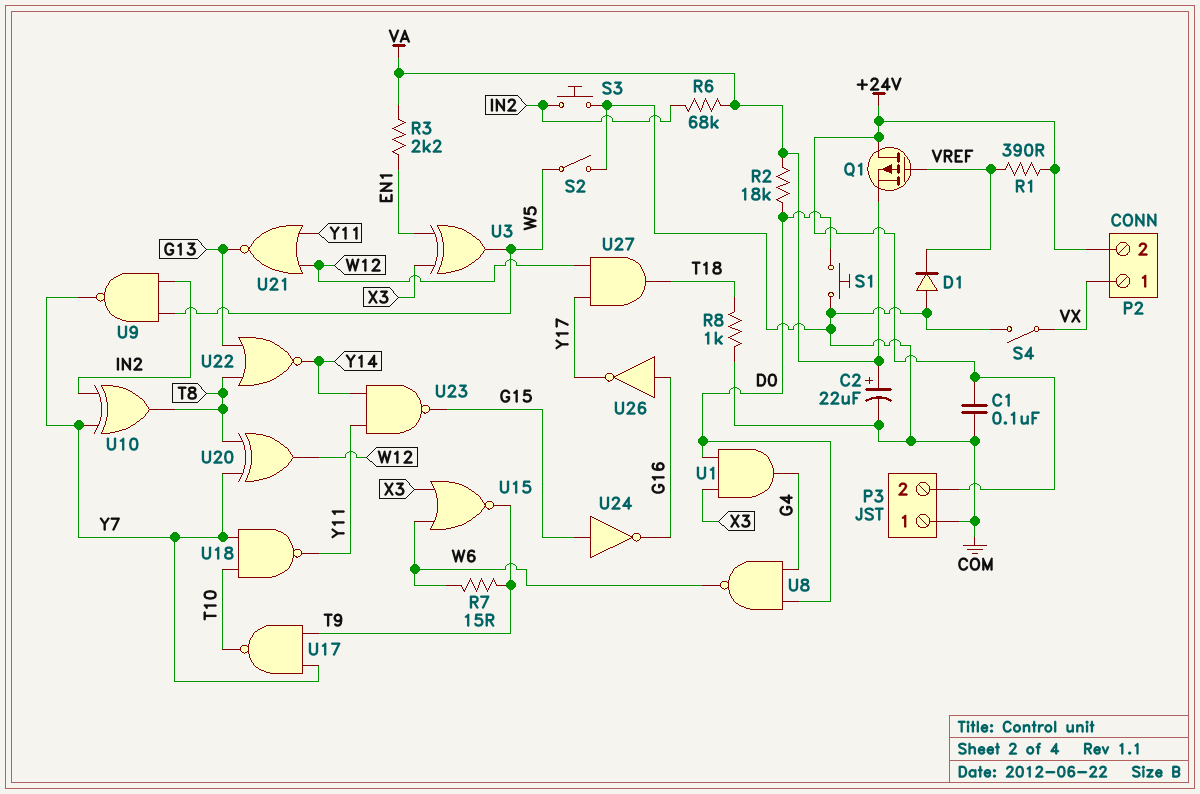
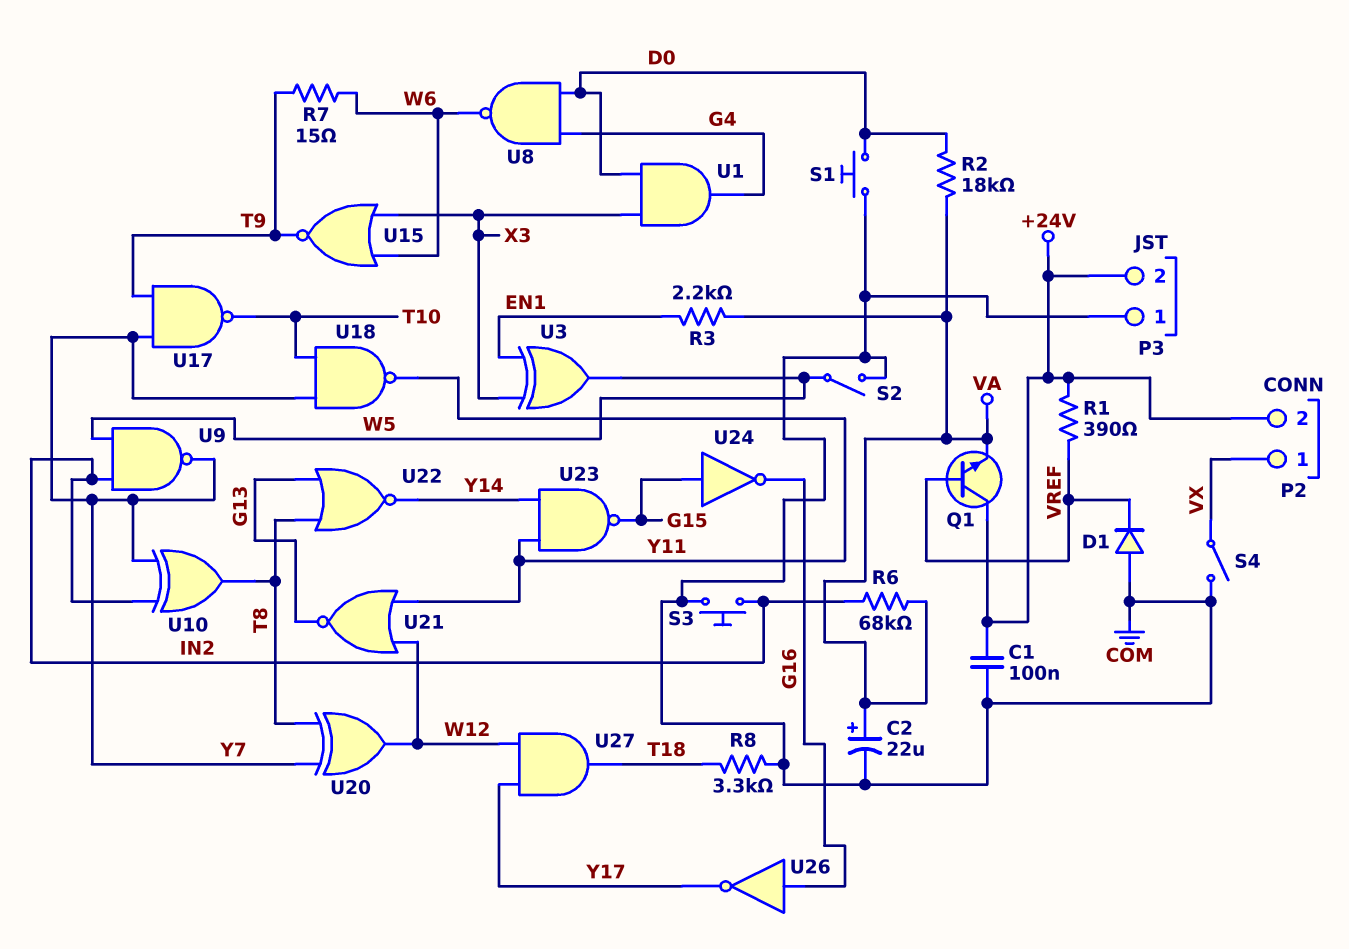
Q1: PMOS (G VREF, D +24V, S VA) -> NPN (B VREF, C +24V, E VA)
R8: 1k (COM, T18) -> 3.3k (COM, T18)

